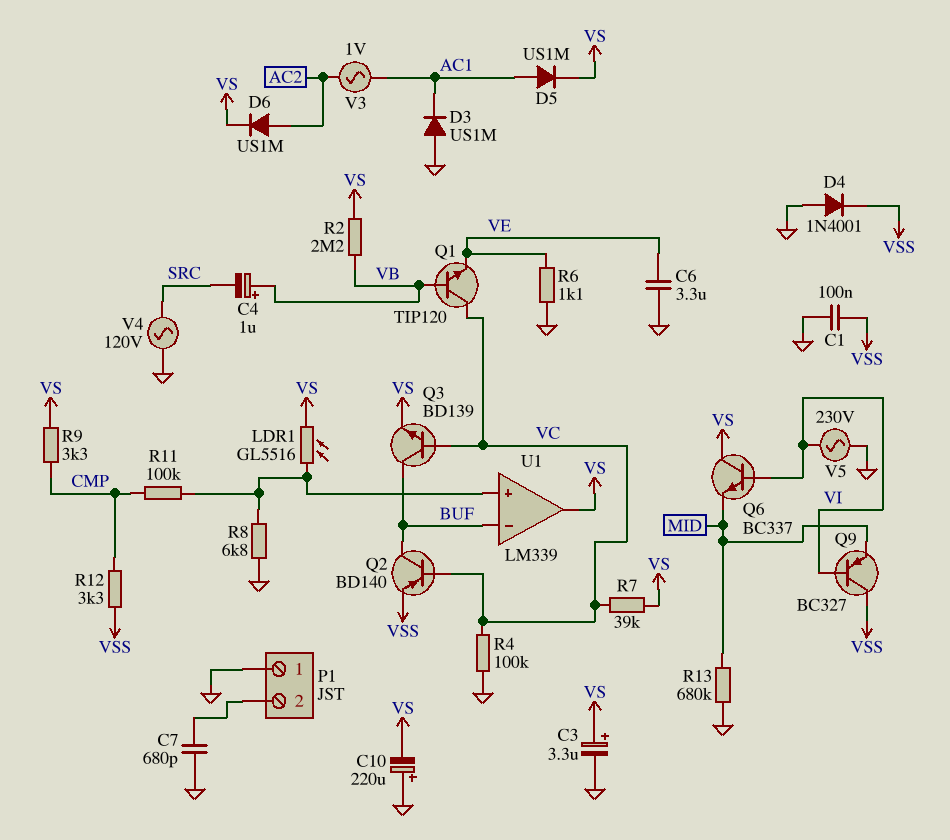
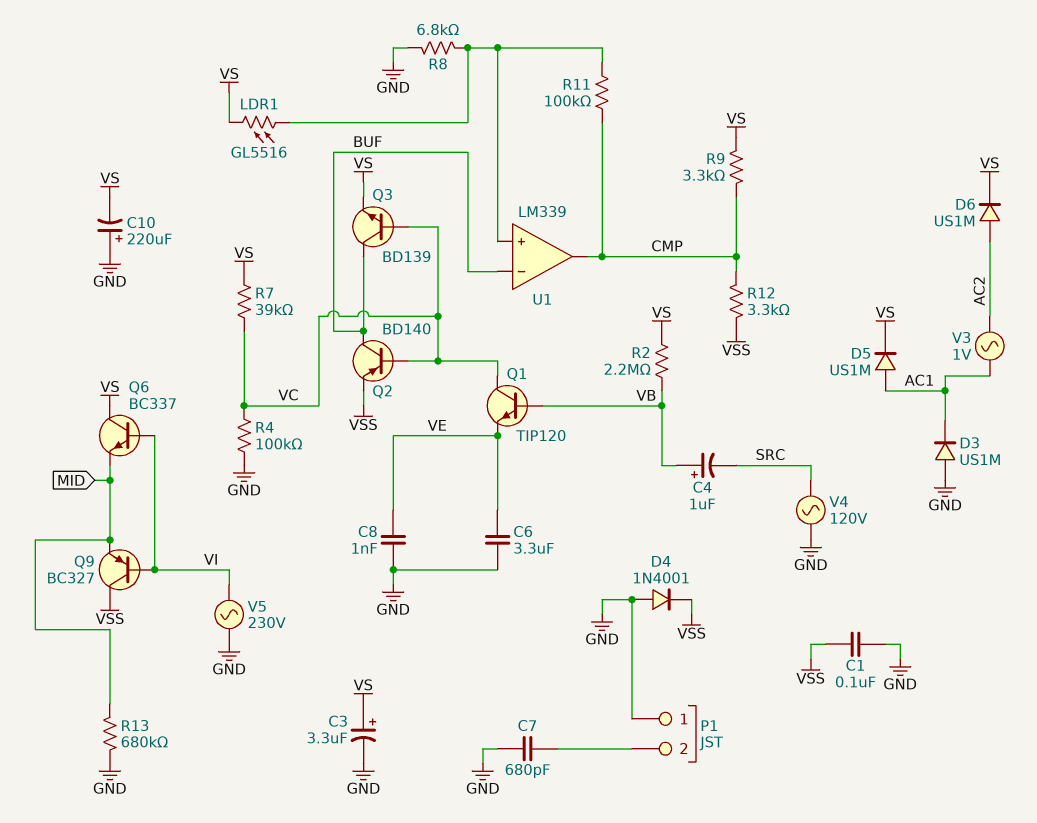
C8: none -> 1nF (GND, VE)
R6: 1.1k (GND, VE) -> none
U1 pin out: VS -> CMP

